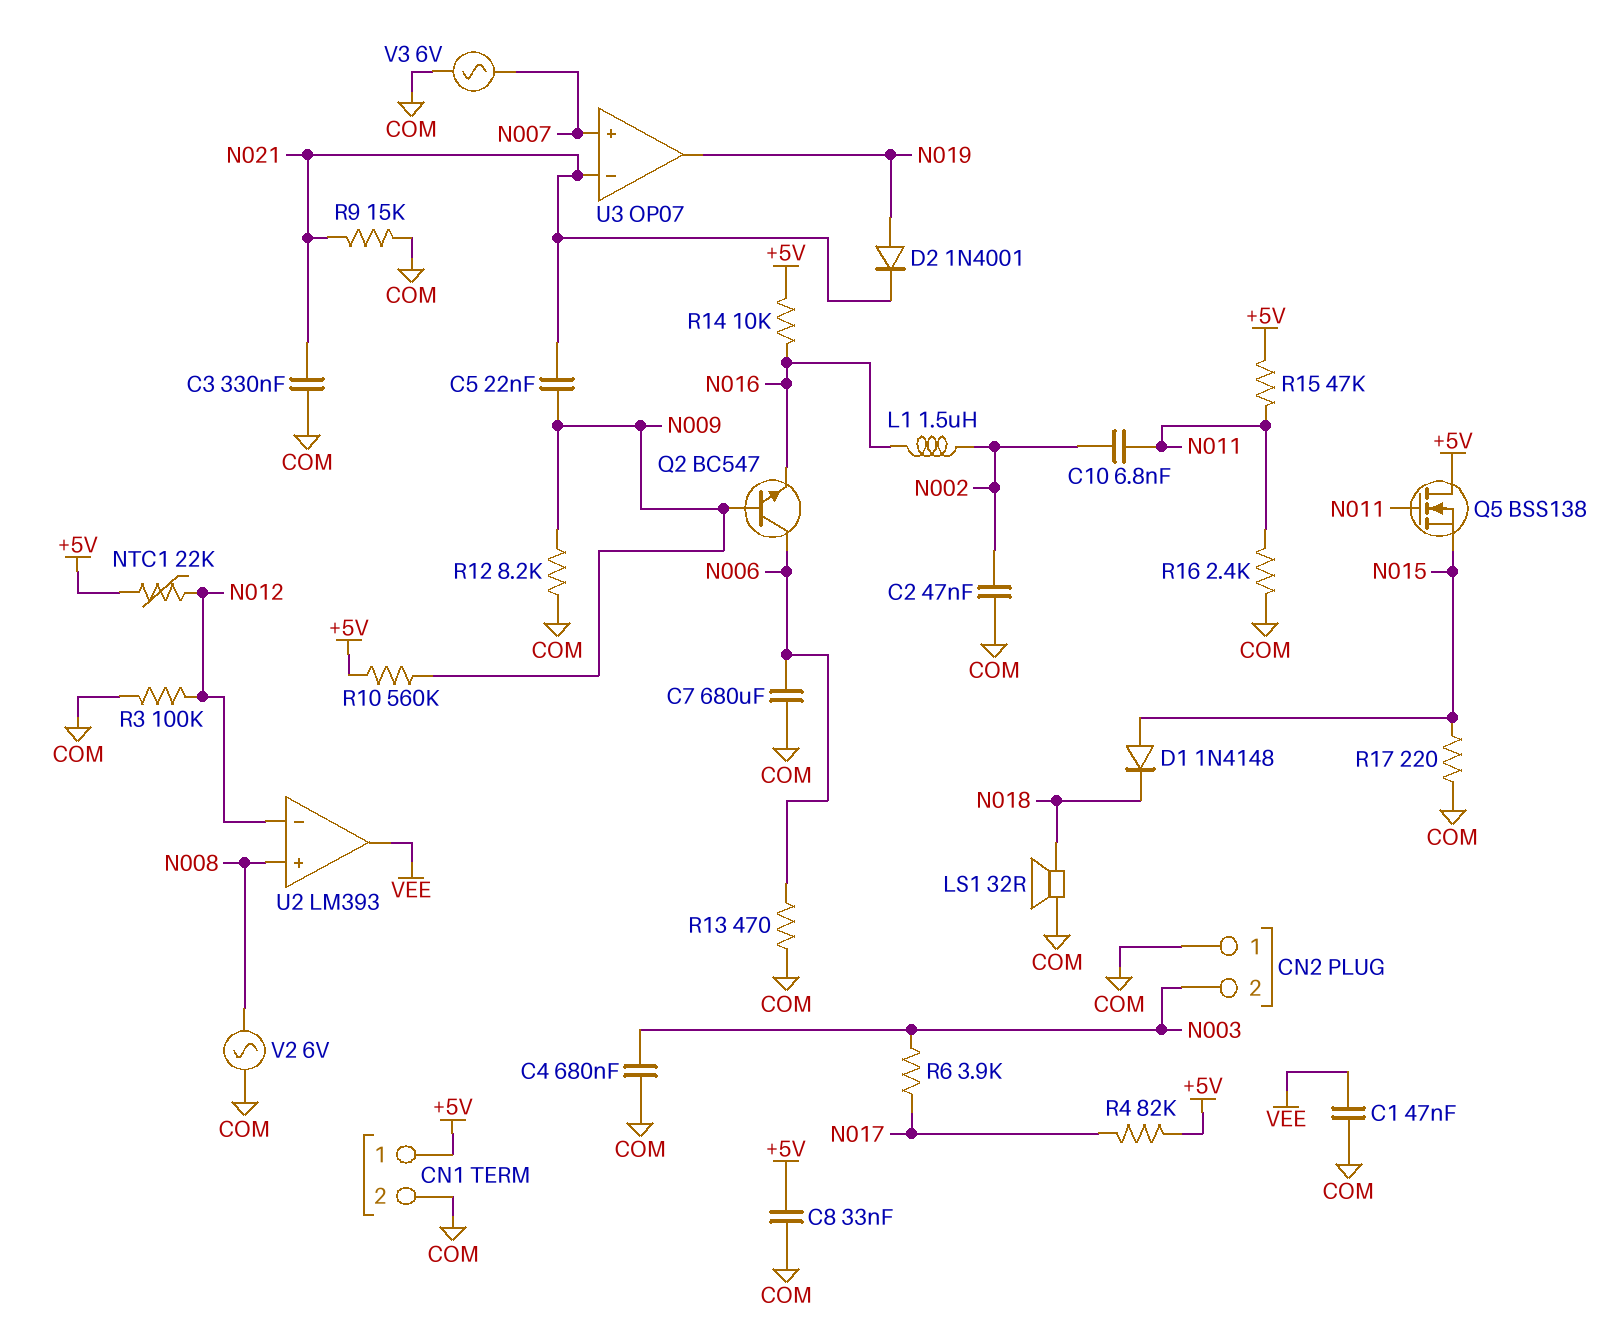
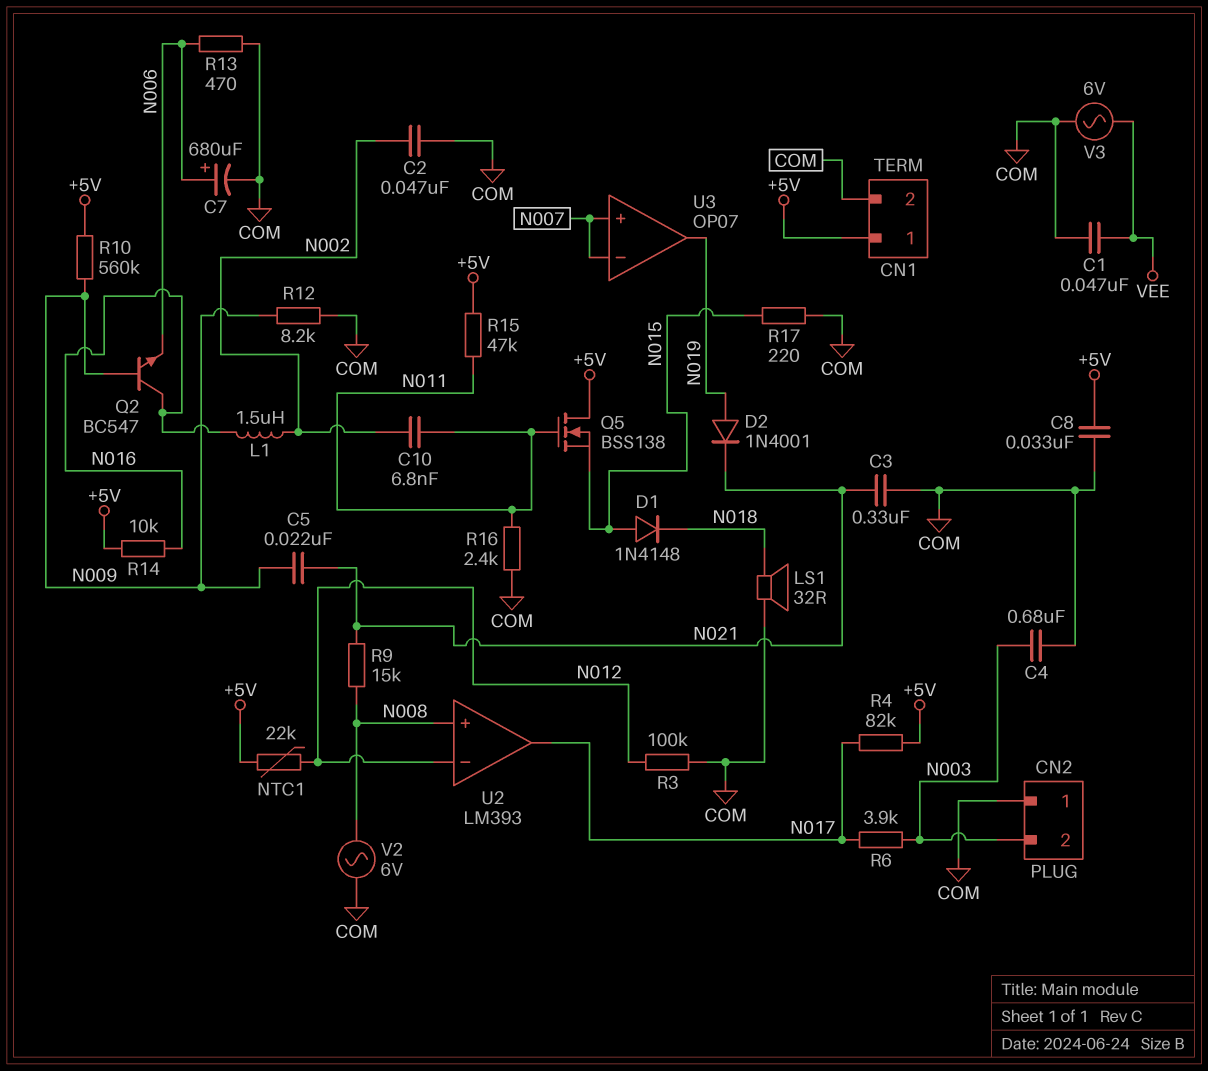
C7: 680uF (COM, N006) -> 680uF (plus N006, minus COM)
Q2: NPN BC547 (B N009, C N006, E N016) -> NPN BC547 (B N009, C N016, E N006)
R9: 15k (COM, N021) -> 15k (N008, N021)
U2 pin out: VEE -> N017
U3 pin in-: N021 -> N007
V3: AC 6V (COM, N007) -> AC 6V (COM, VEE)

